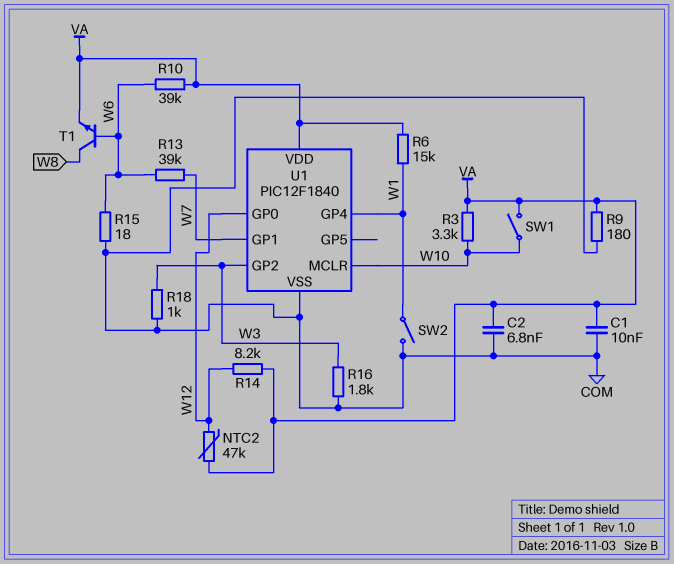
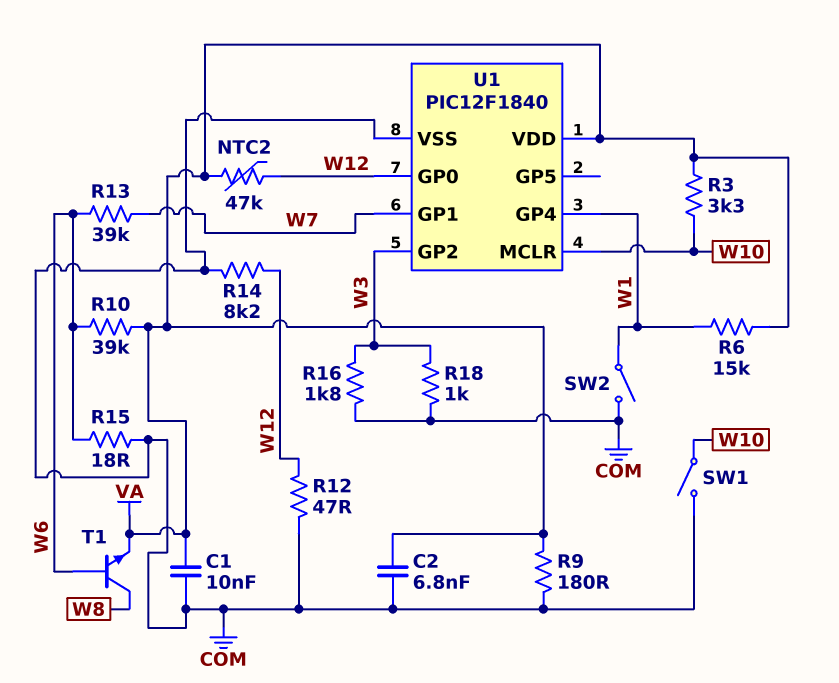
R12: none -> 47 (COM, W12)
R14: 8.2k (VA, W12) -> 8.2k (COM, W12)
SW1: switch (VA, W10) -> switch (COM, W10)

